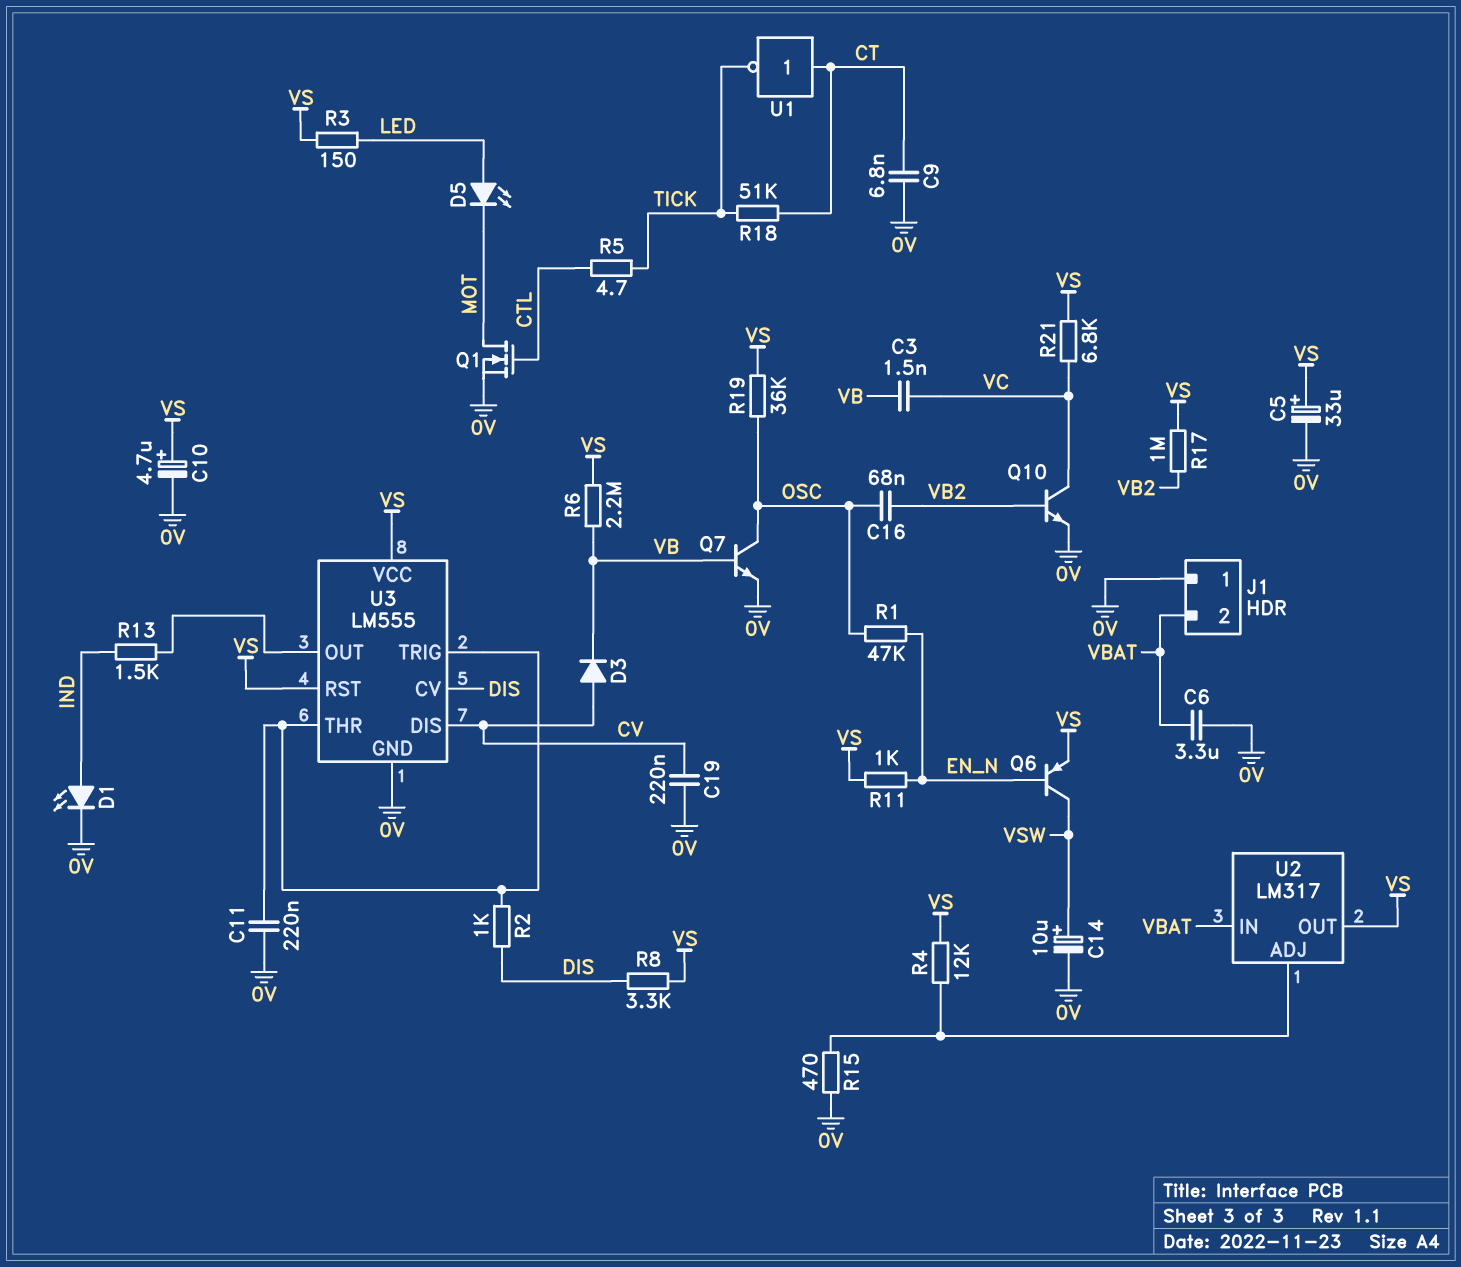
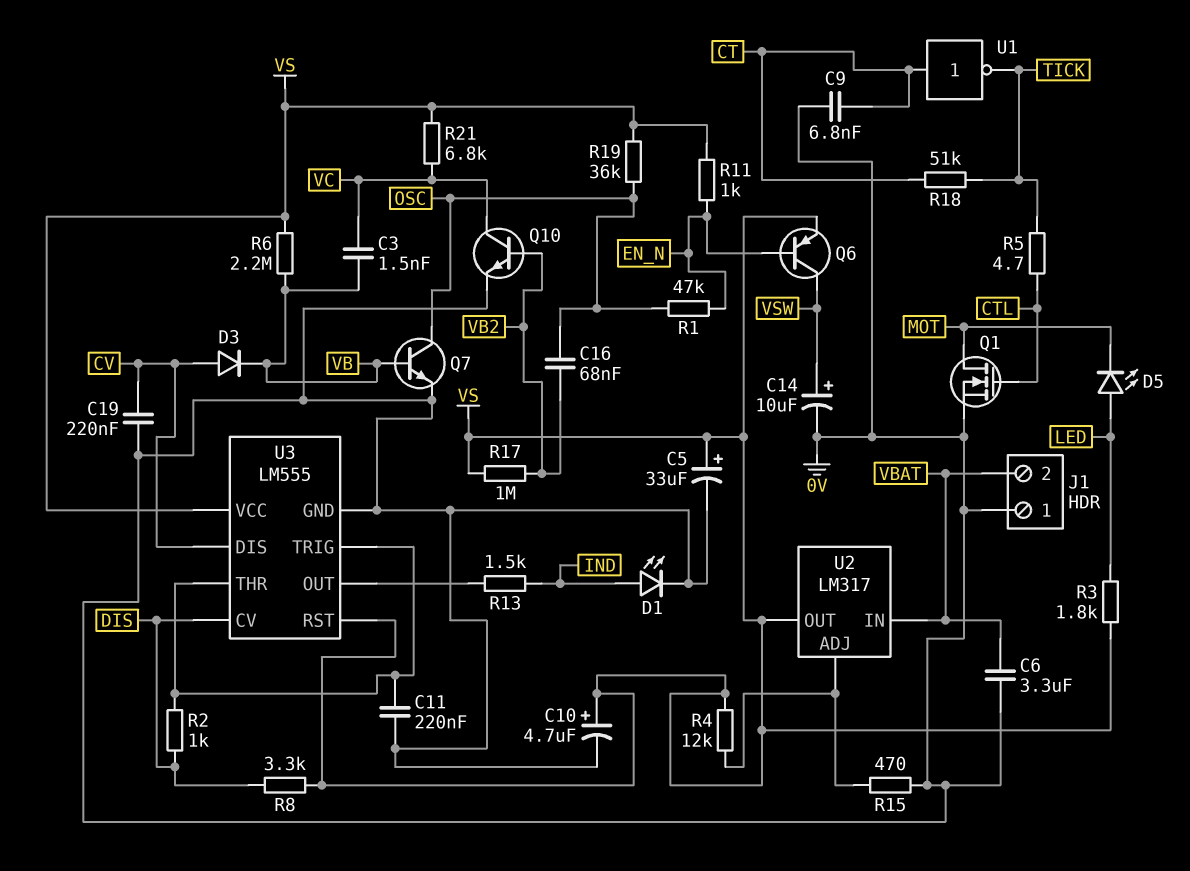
R3: 150 (LED, VS) -> 1.8k (LED, VS)

